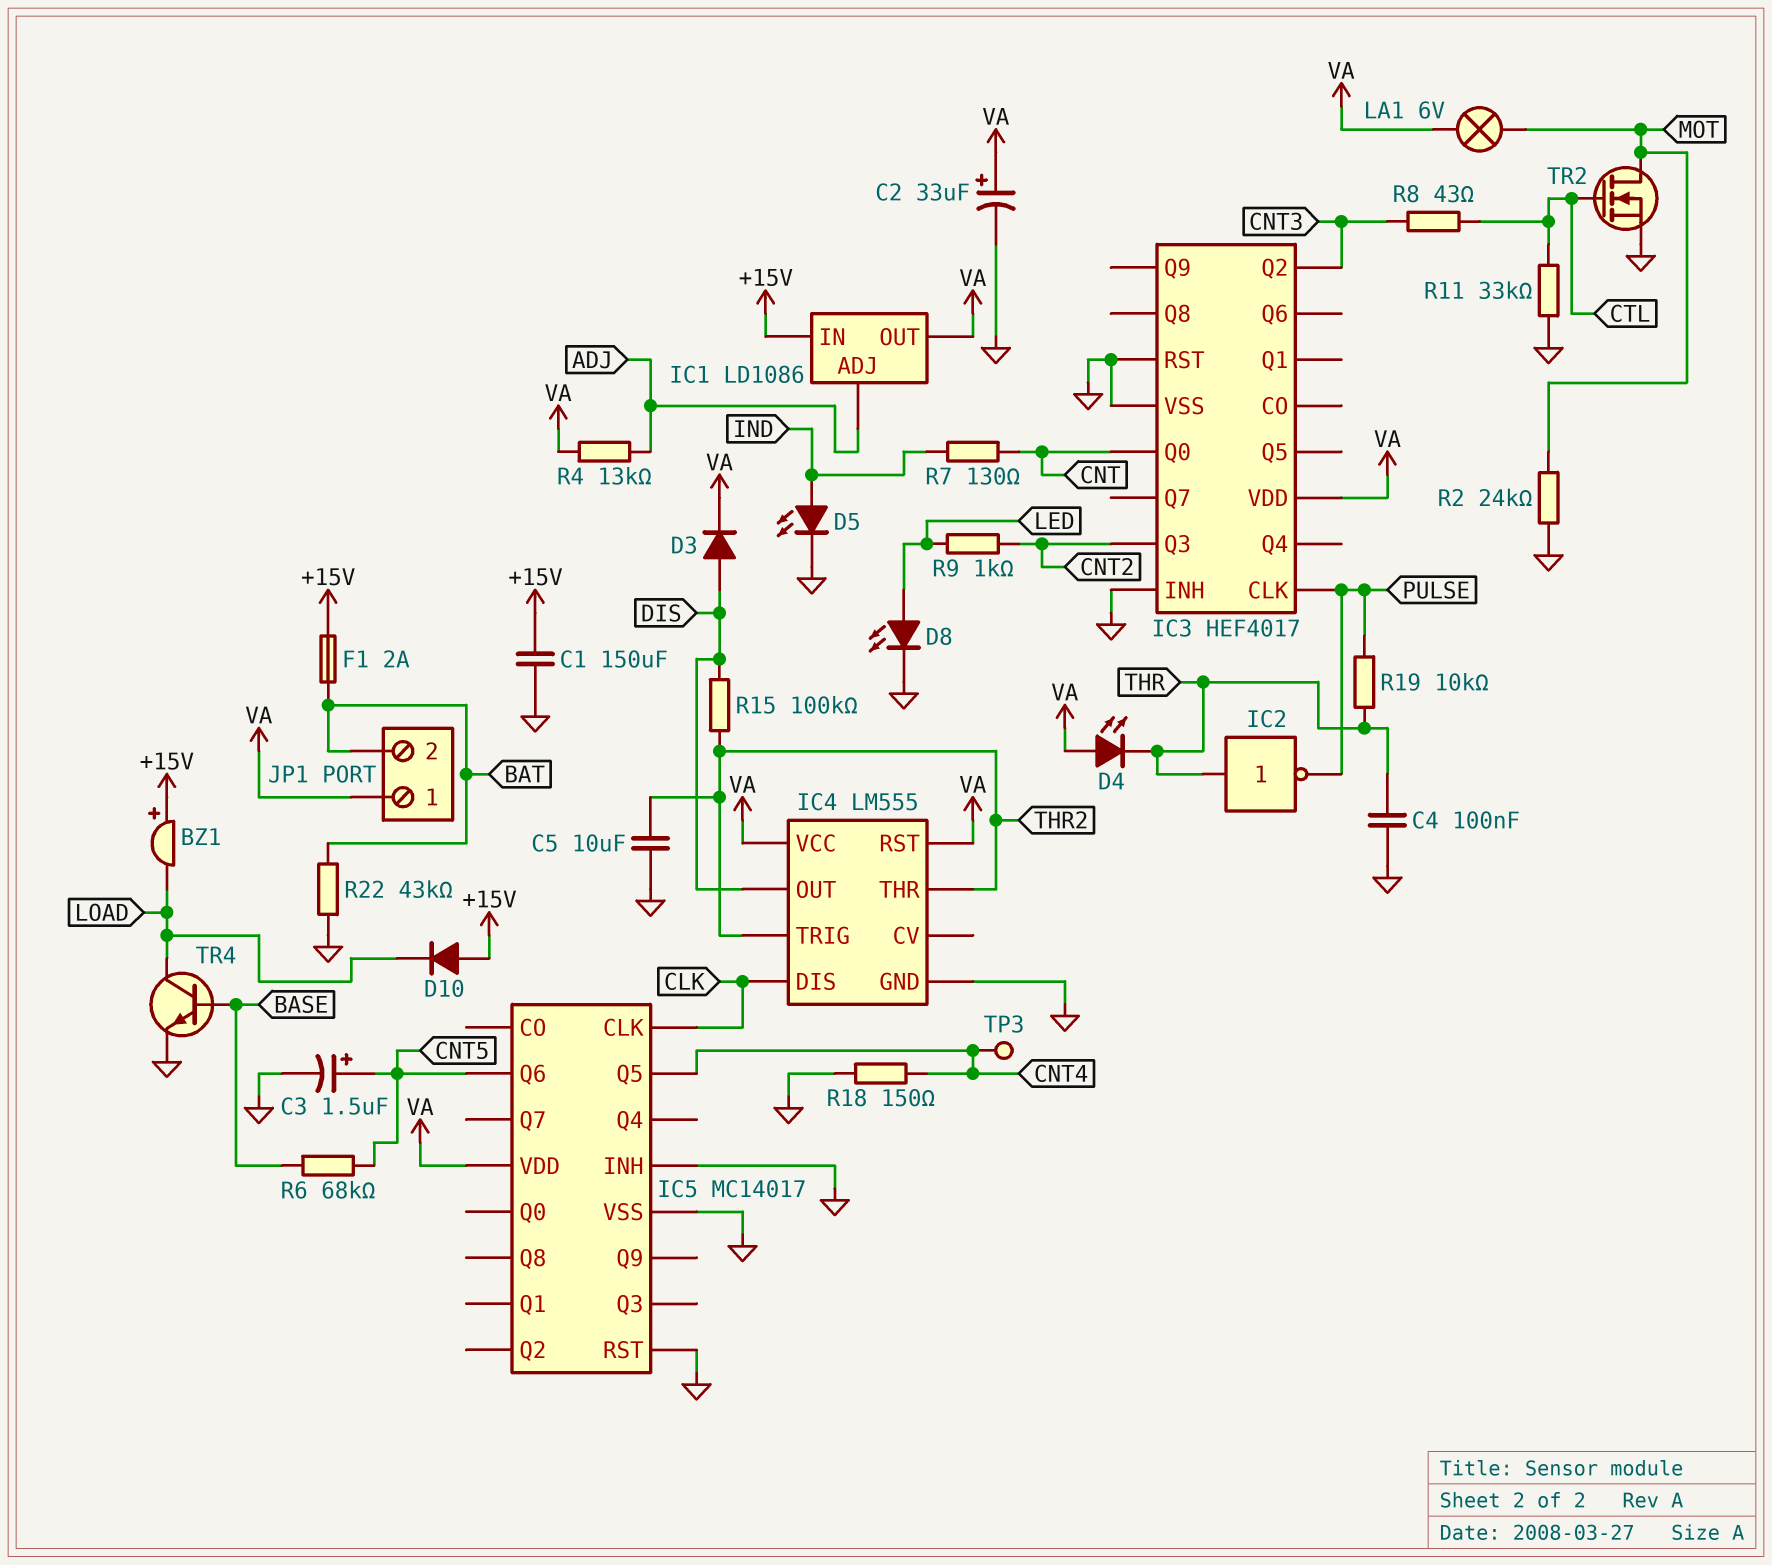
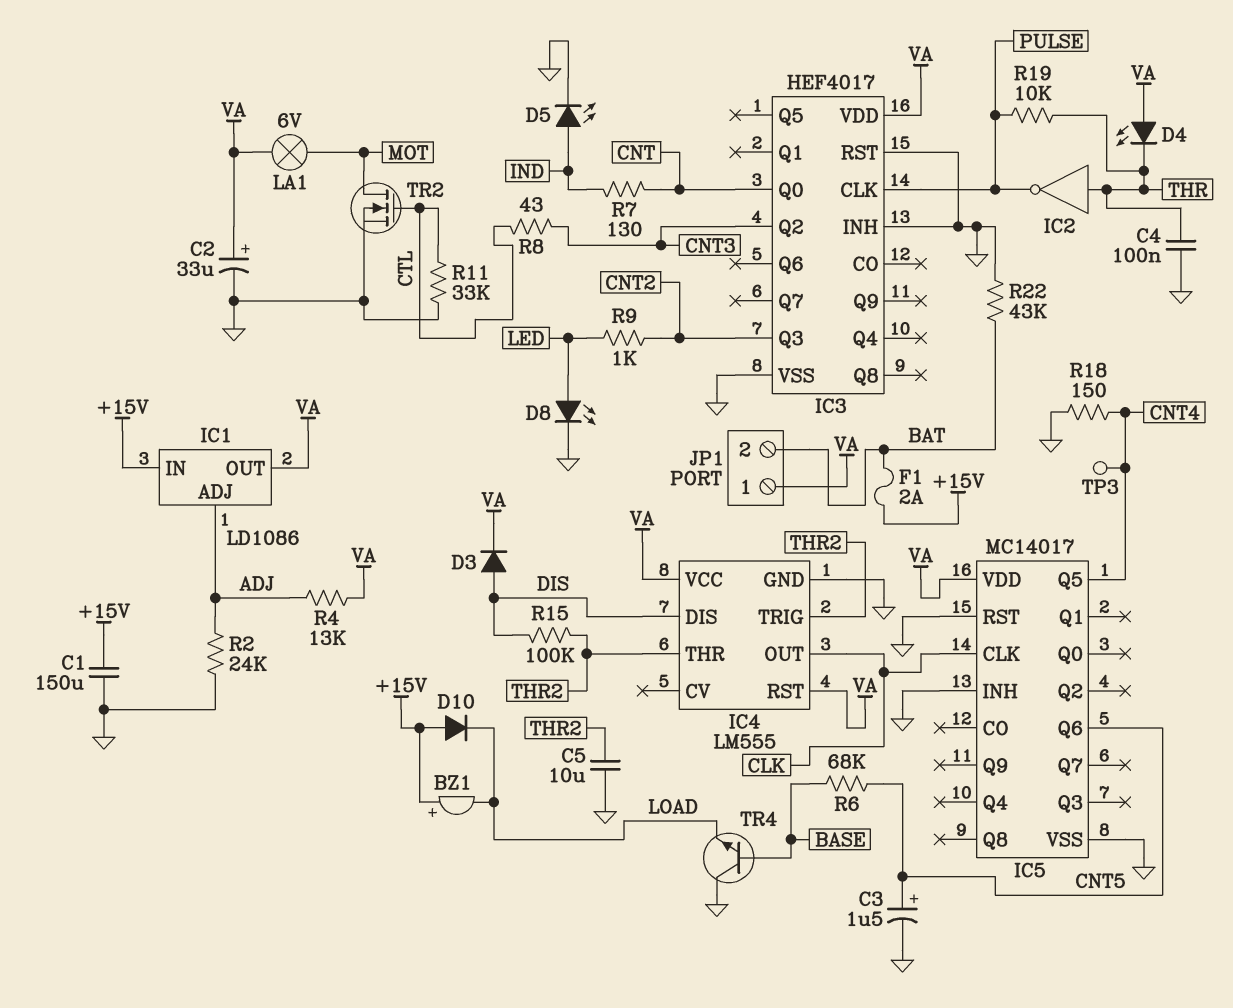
IC4 pin DIS: CLK -> DIS
IC4 pin OUT: DIS -> CLK
R2: 24k (GND, MOT) -> 24k (ADJ, GND)
TR4: NPN (B BASE, C LOAD, E GND) -> NPN (B BASE, C GND, E LOAD)

